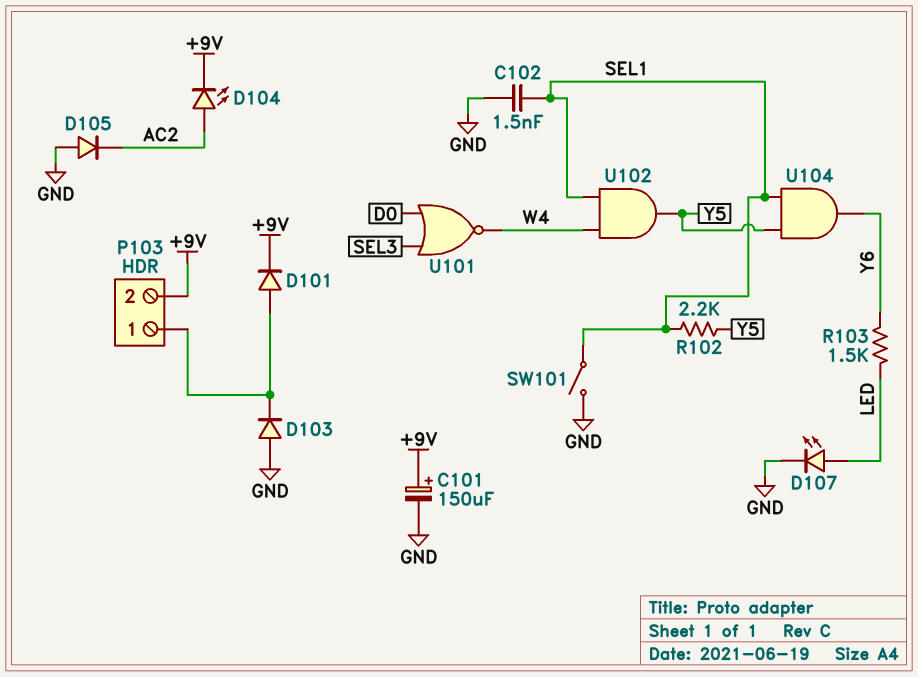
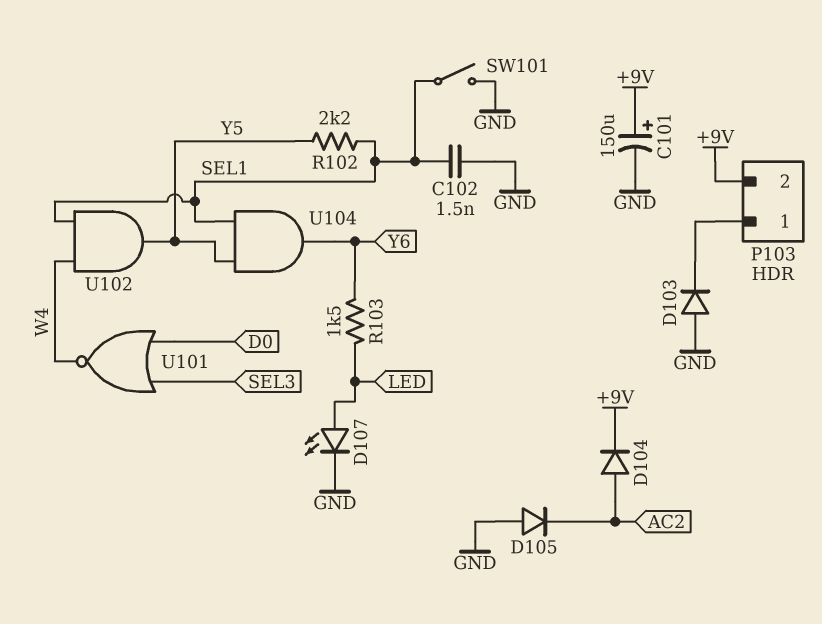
D101: diode (A P103/1, K +9V) -> none
D104: LED (A AC2, K +9V) -> diode (A AC2, K +9V)

